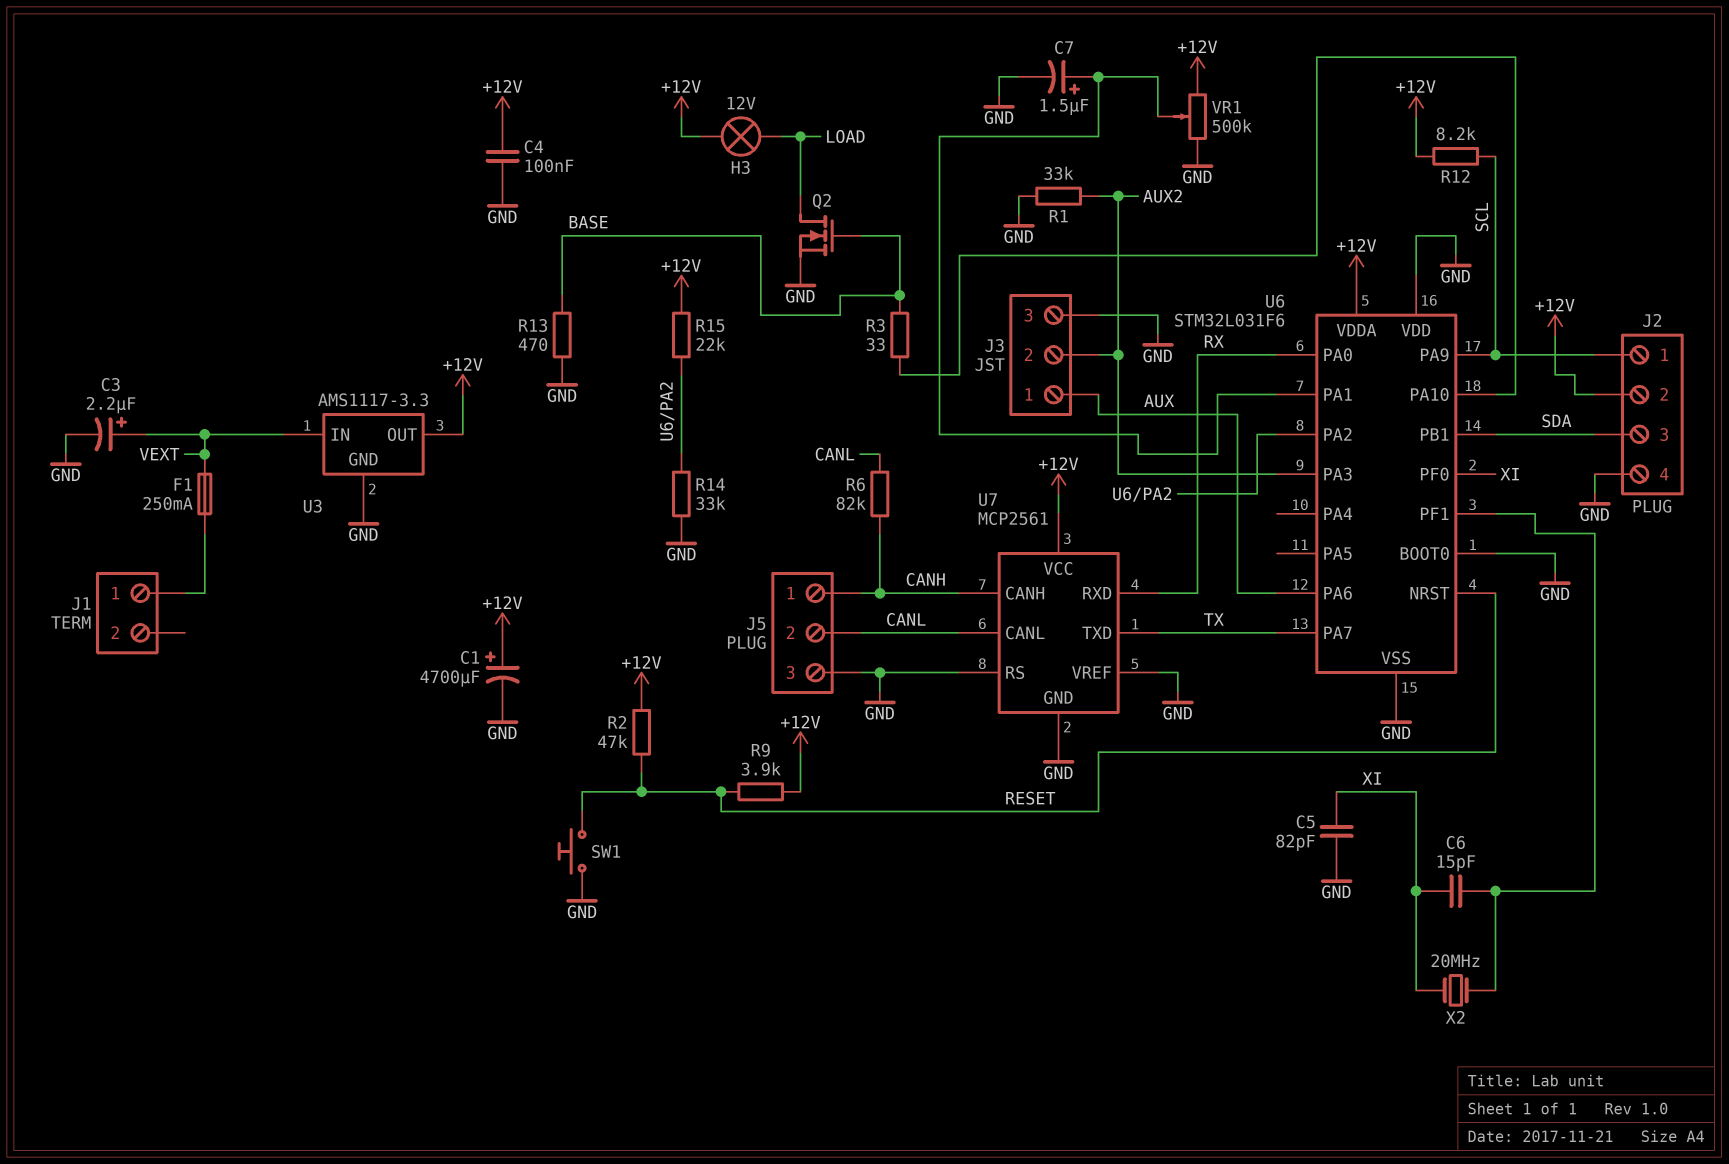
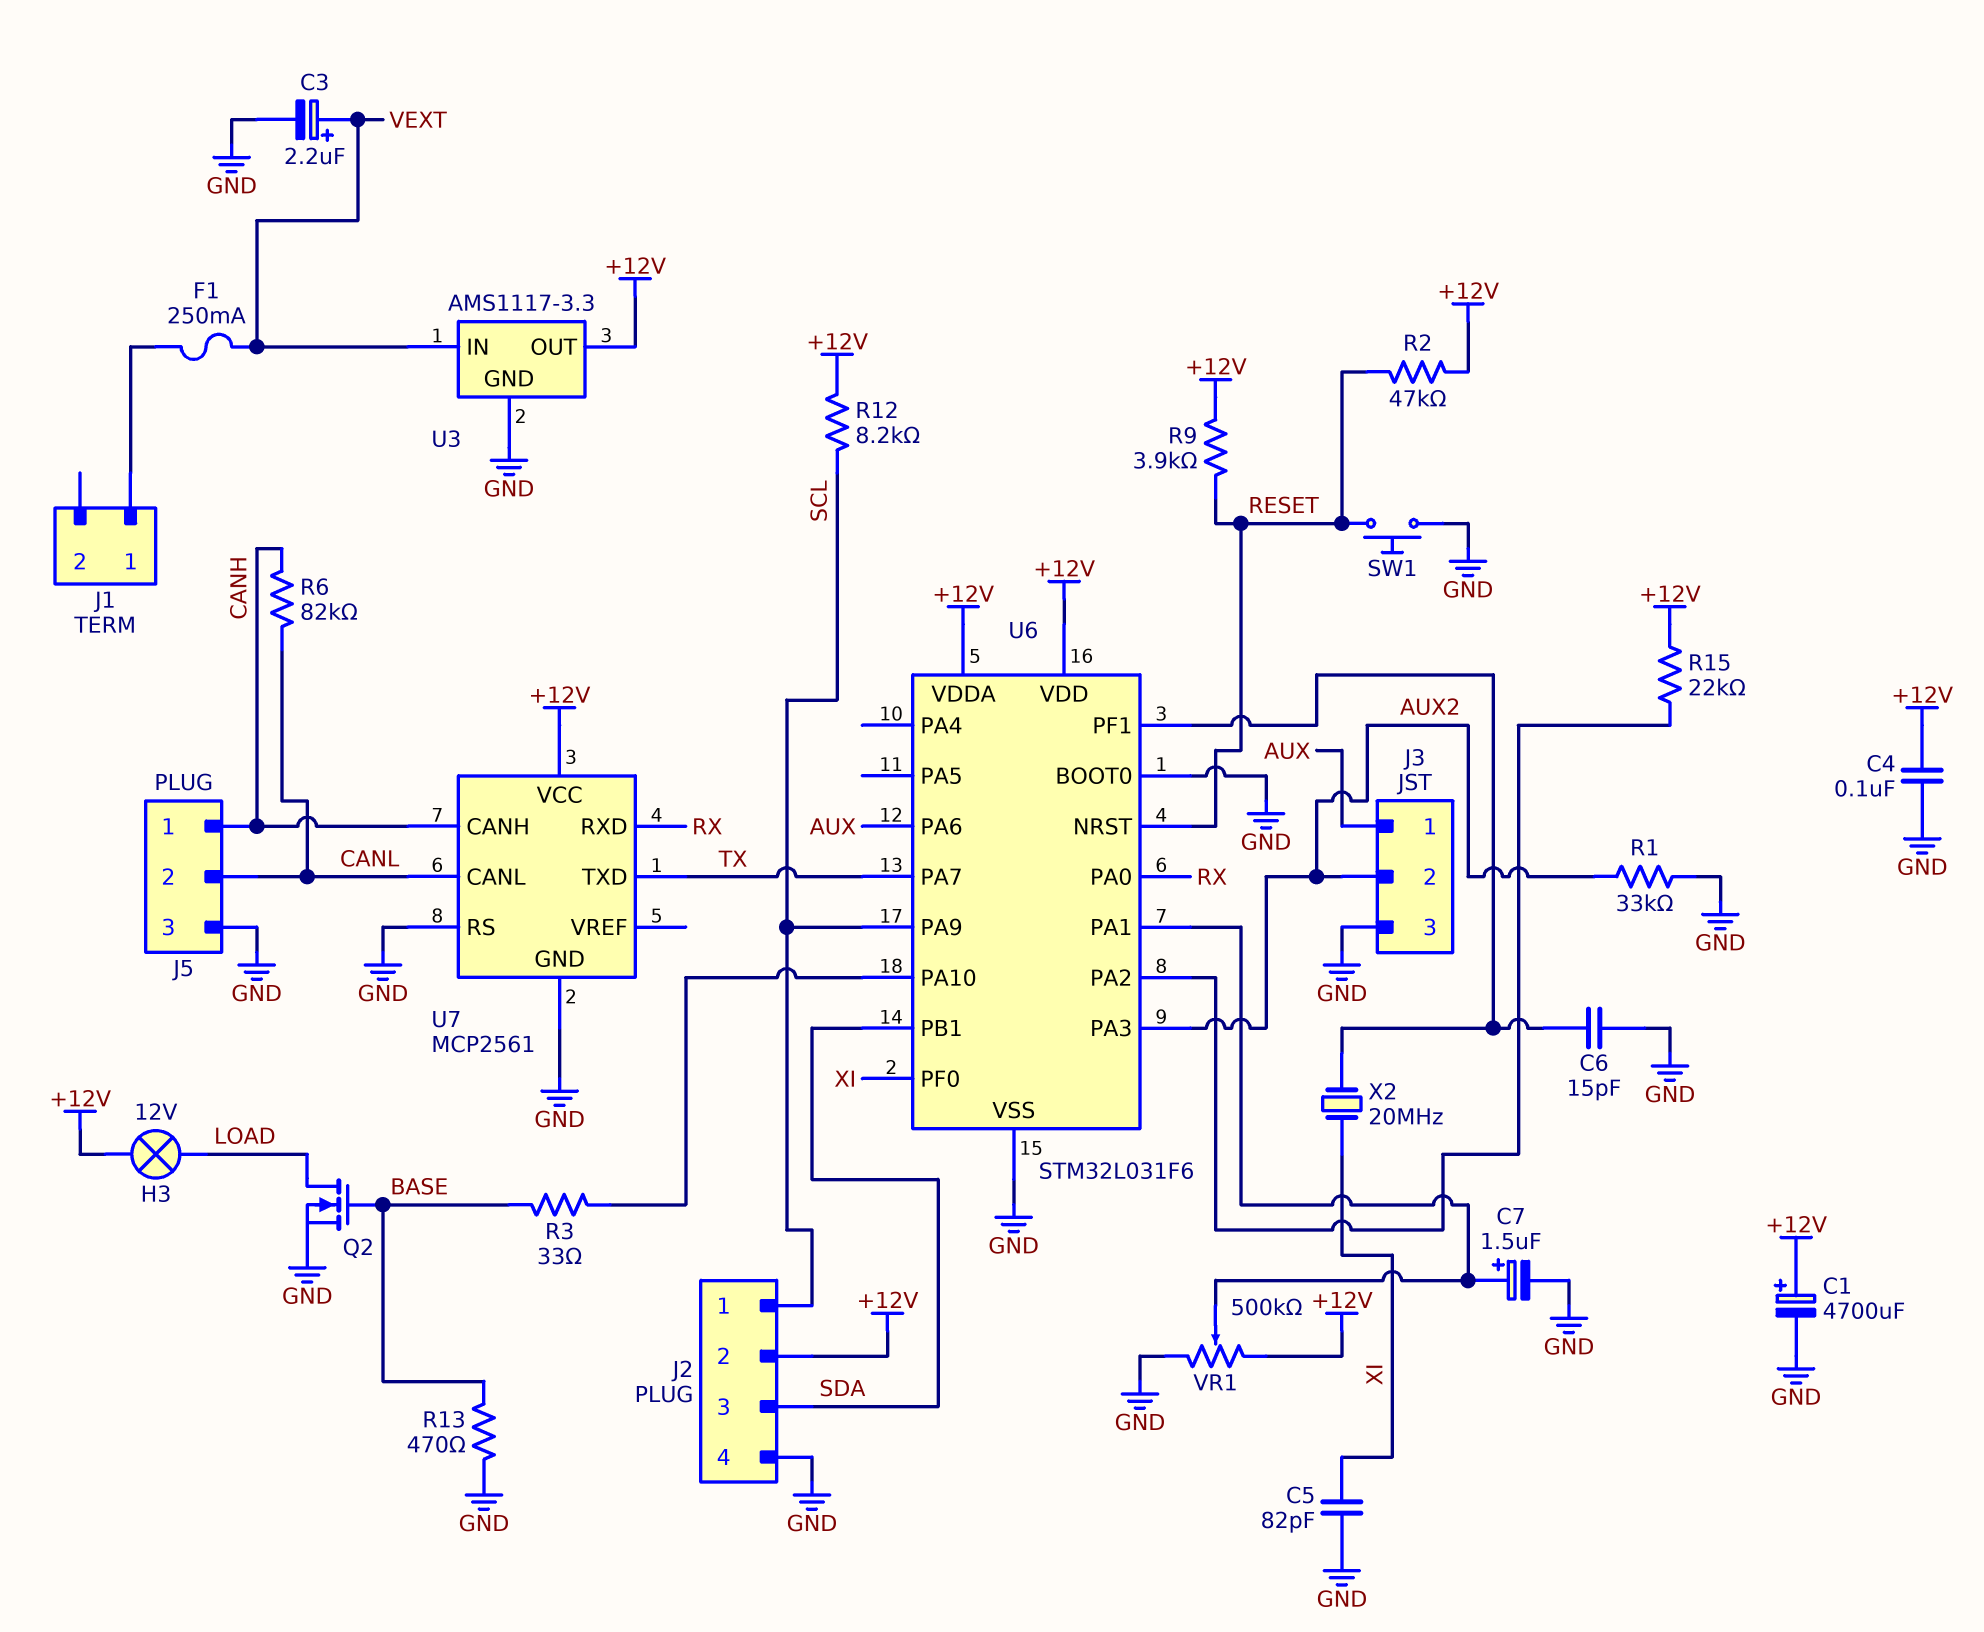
C6: 15pF (U6/PF1, XI) -> 15pF (GND, U6/PF1)
R14: 33k (GND, U6/PA2) -> none
U6 pin VDD: GND -> +12V
U7 pin VREF: GND -> none

